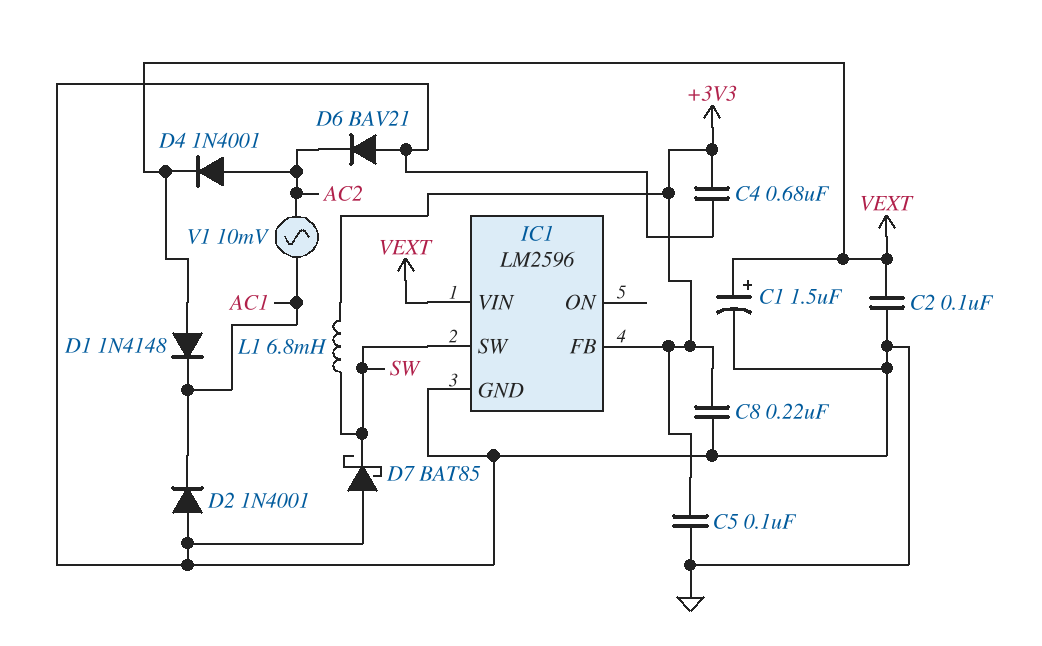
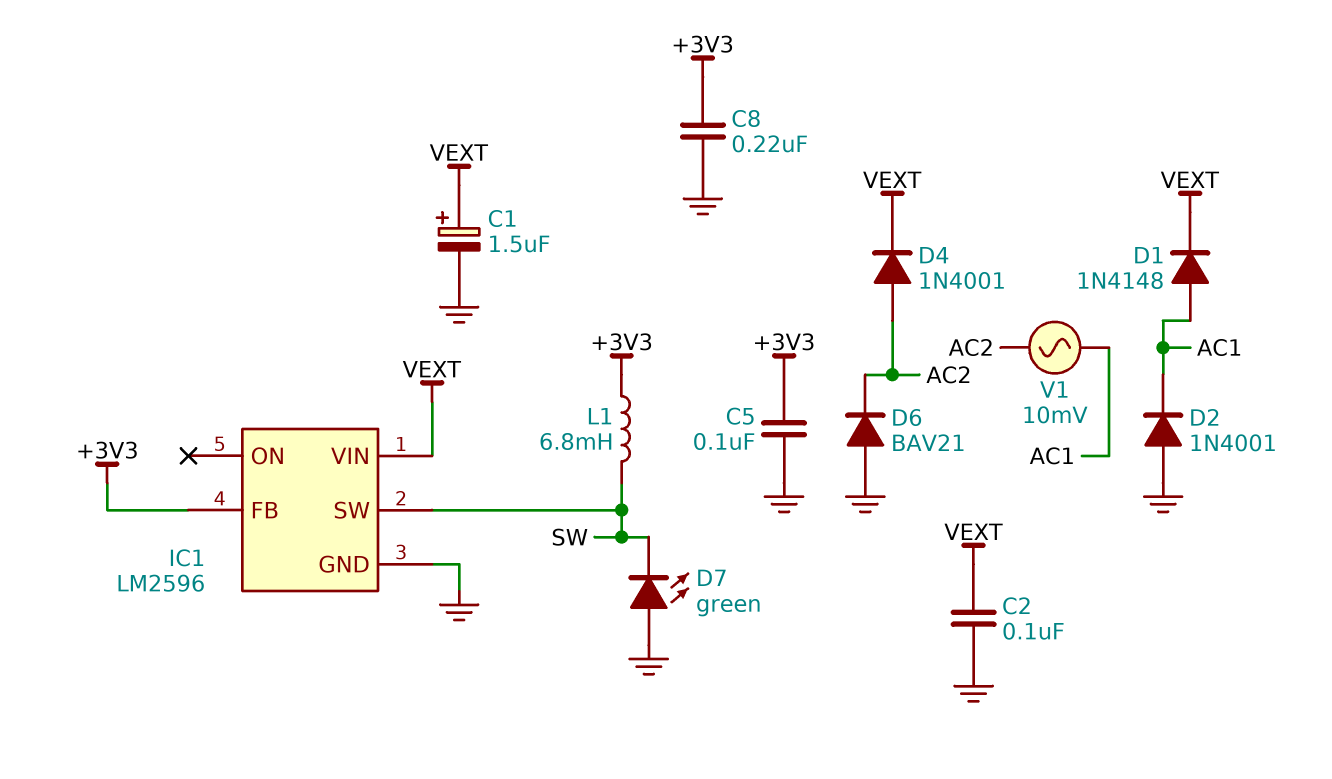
C4: 680nF (+3V3, GND) -> none
D1: diode 1N4148 (A VEXT, K AC1) -> diode 1N4148 (A AC1, K VEXT)
D7: schottky BAT85 (A GND, K SW) -> LED green (A GND, K SW)

